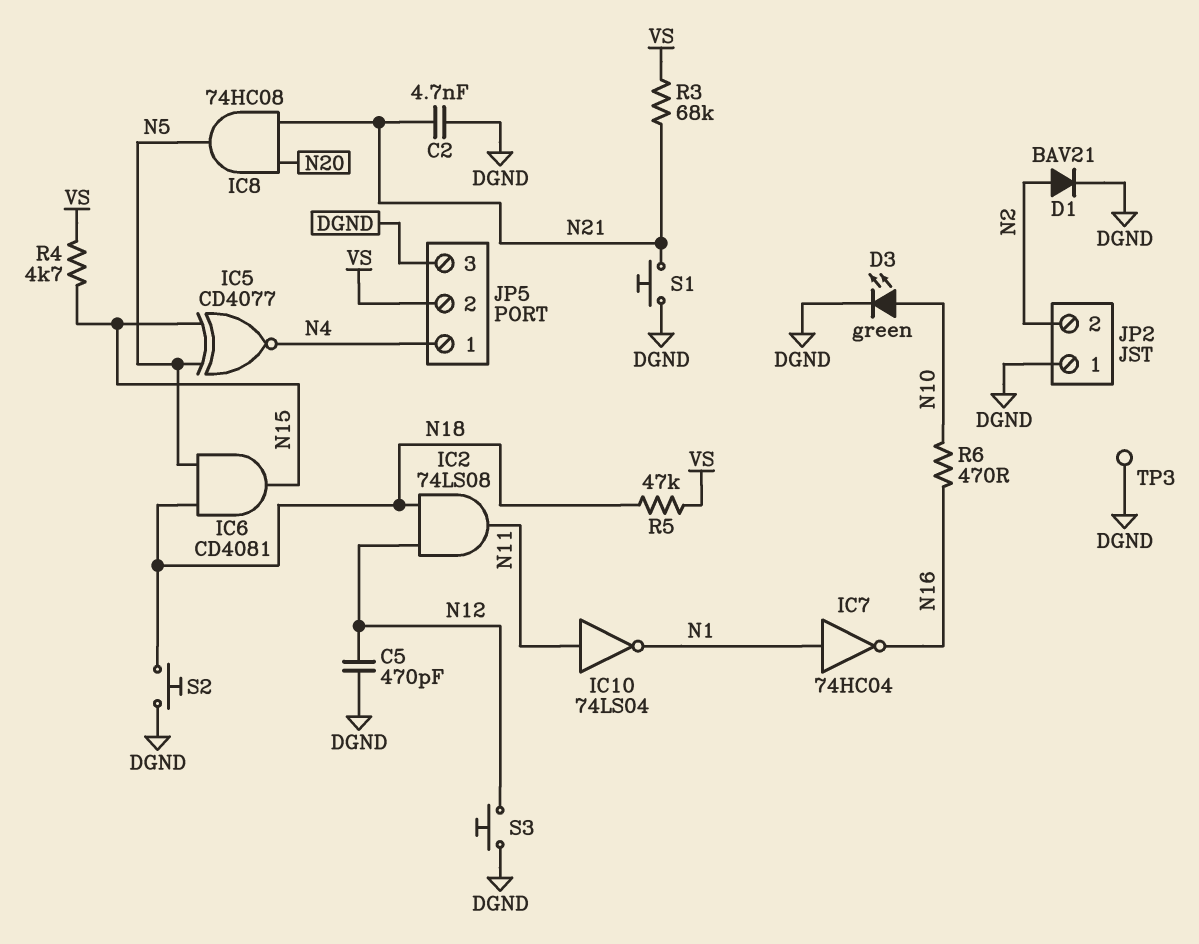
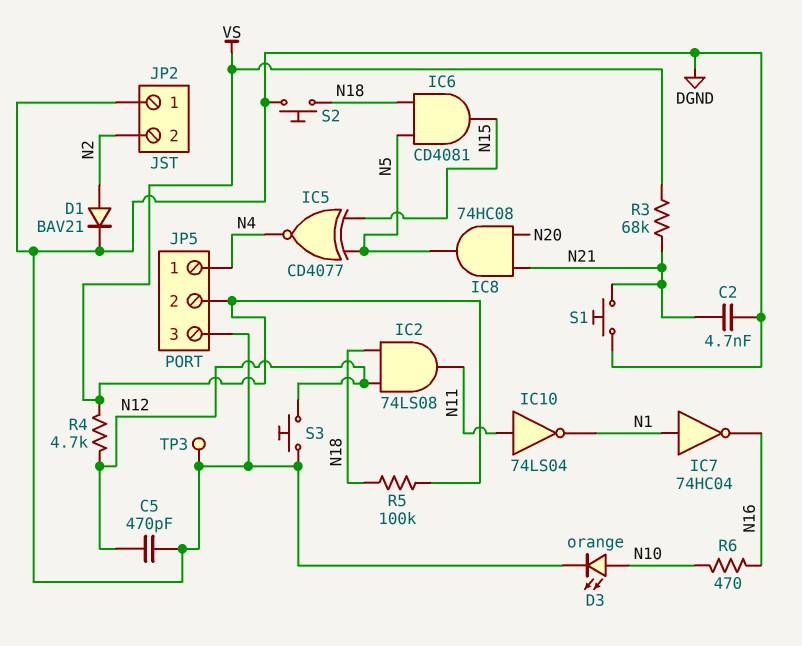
D3: LED green (A N10, K DGND) -> LED orange (A N10, K DGND)
R4: 4.7k (N15, VS) -> 4.7k (N12, VS)
R5: 47k (N18, VS) -> 100k (N18, VS)

